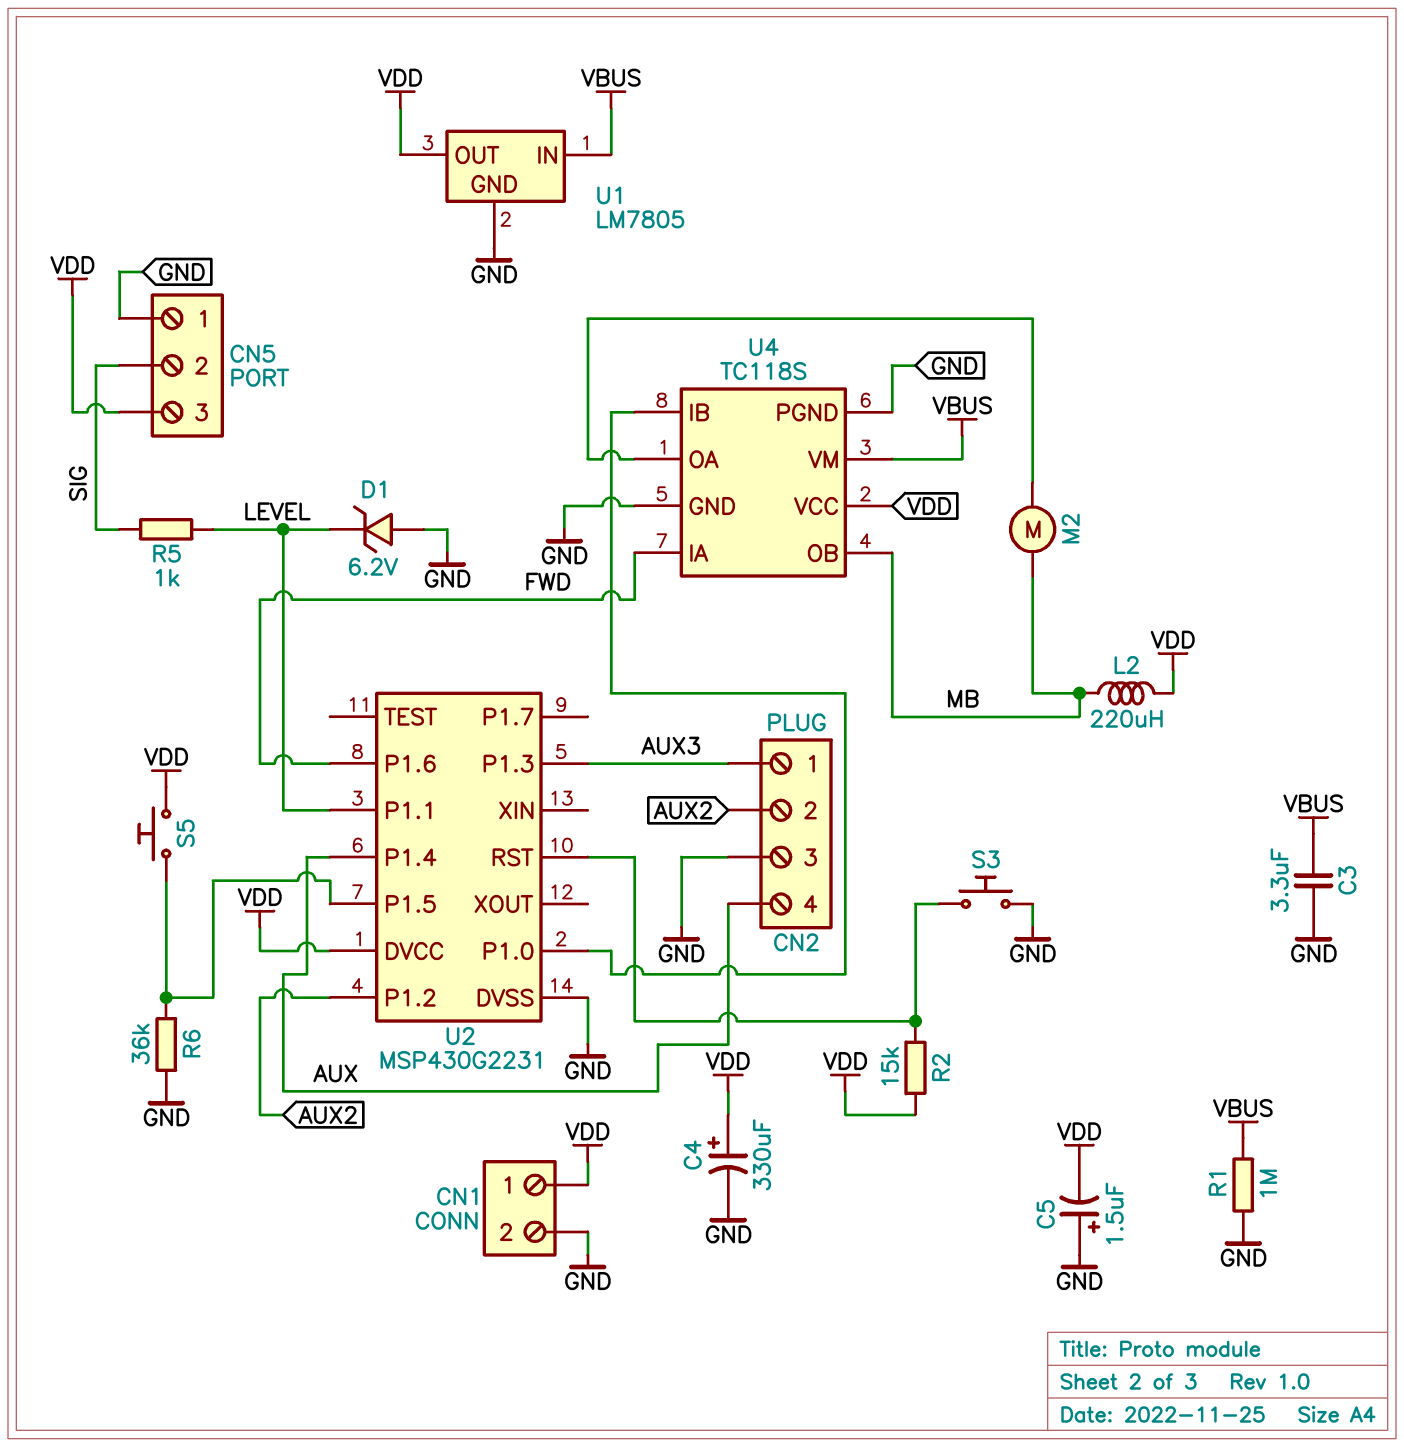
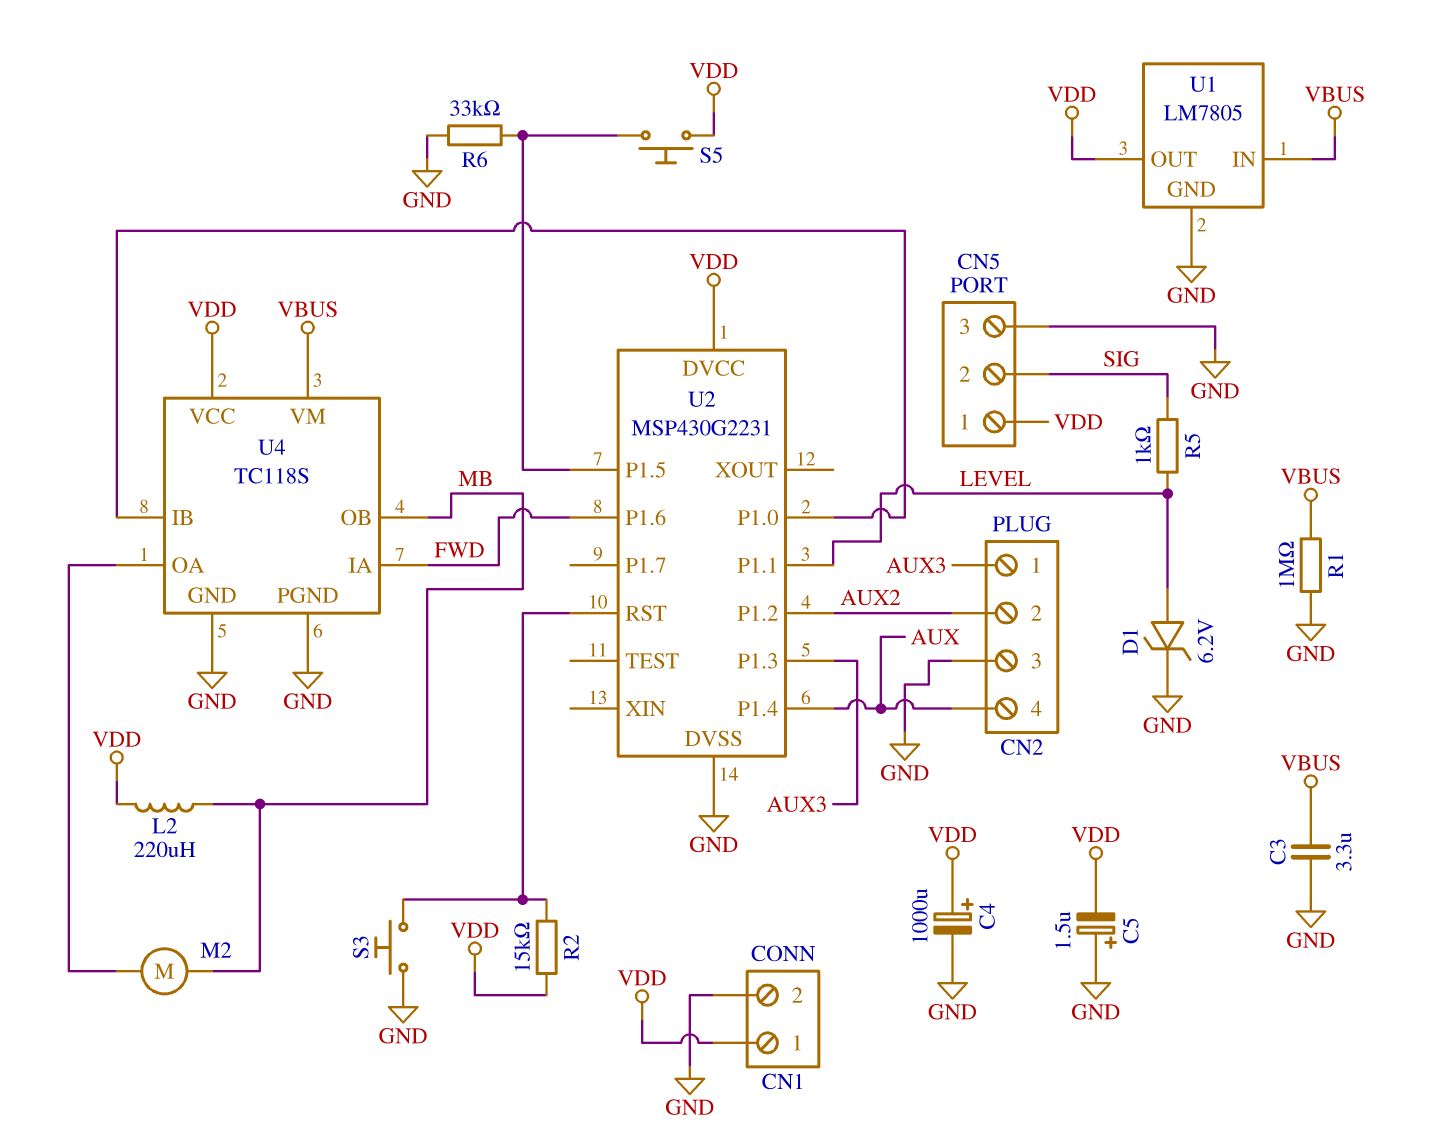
C4: 330uF (plus VDD, minus GND) -> 1000uF (plus VDD, minus GND)
CN5 pin 1: GND -> VDD
CN5 pin 3: VDD -> GND
D1: zener 6.2V (A GND, K LEVEL) -> zener 6.2V (A LEVEL, K GND)
R6: 36k (GND, U2/P1.5) -> 33k (GND, U2/P1.5)

